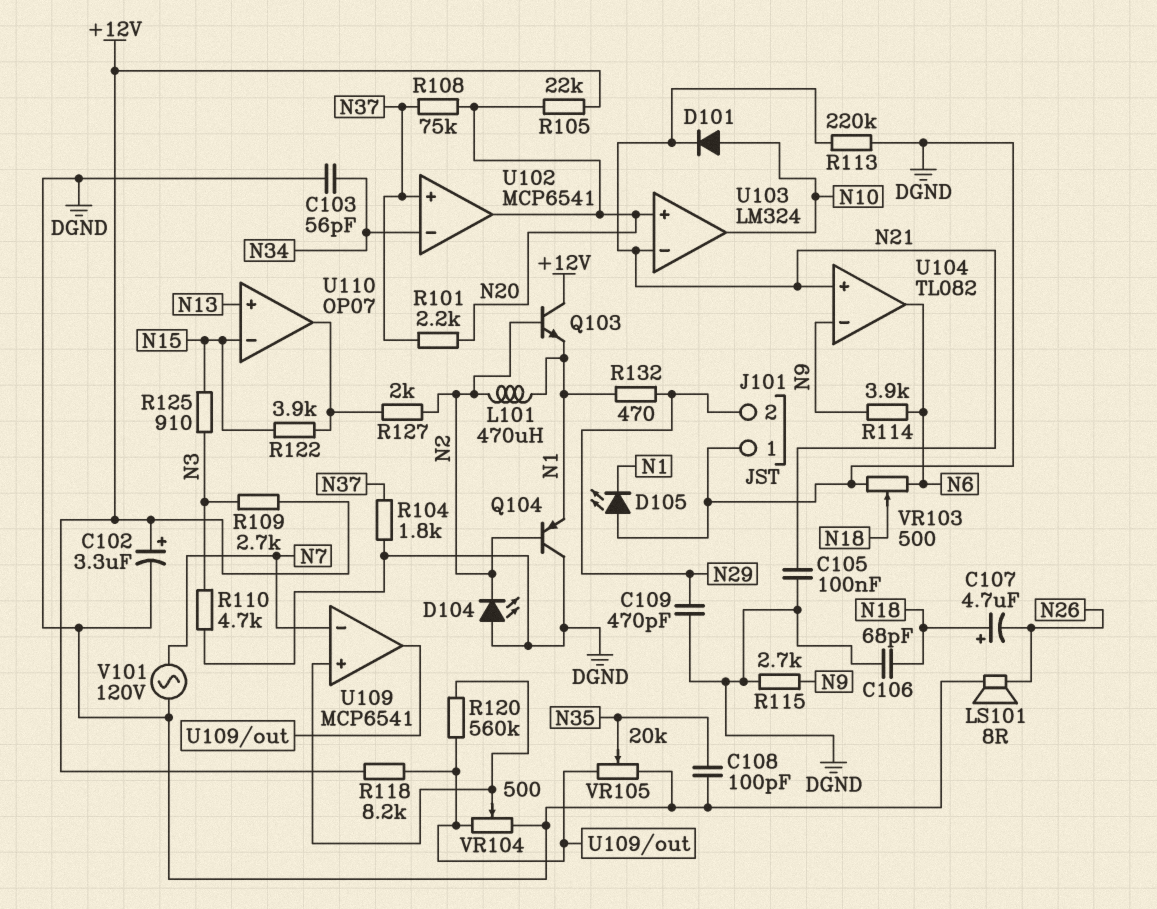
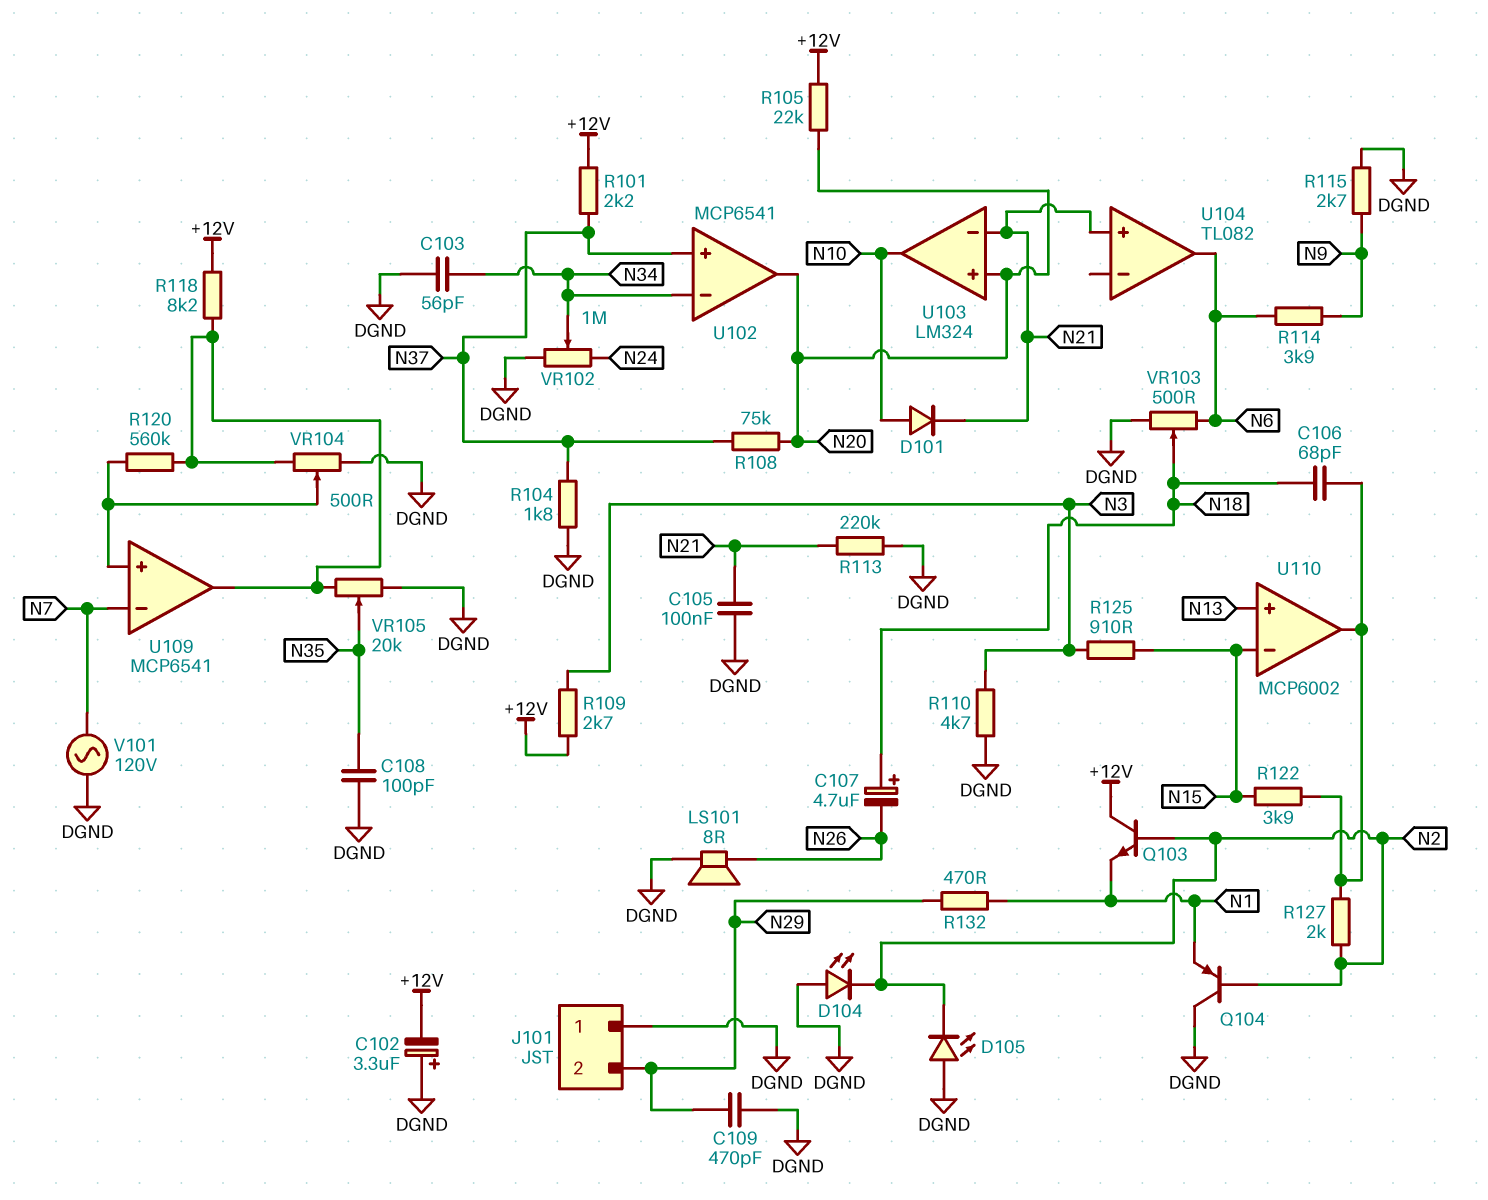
C102: 3.3uF (plus +12V, minus DGND) -> 3.3uF (plus DGND, minus +12V)
C106: 68pF (DGND, N18) -> 68pF (N18, U110/out)
D105: LED (A DGND, K N1) -> LED (A DGND, K N2)
L101: 470uH (N1, N2) -> none
R101: 2.2k (N20, N37) -> 2.2k (+12V, N37)
U104 pin in-: N9 -> none
U110: OP07 -> MCP6002
VR102: none -> 1M (DGND, N24, wiper N34)

